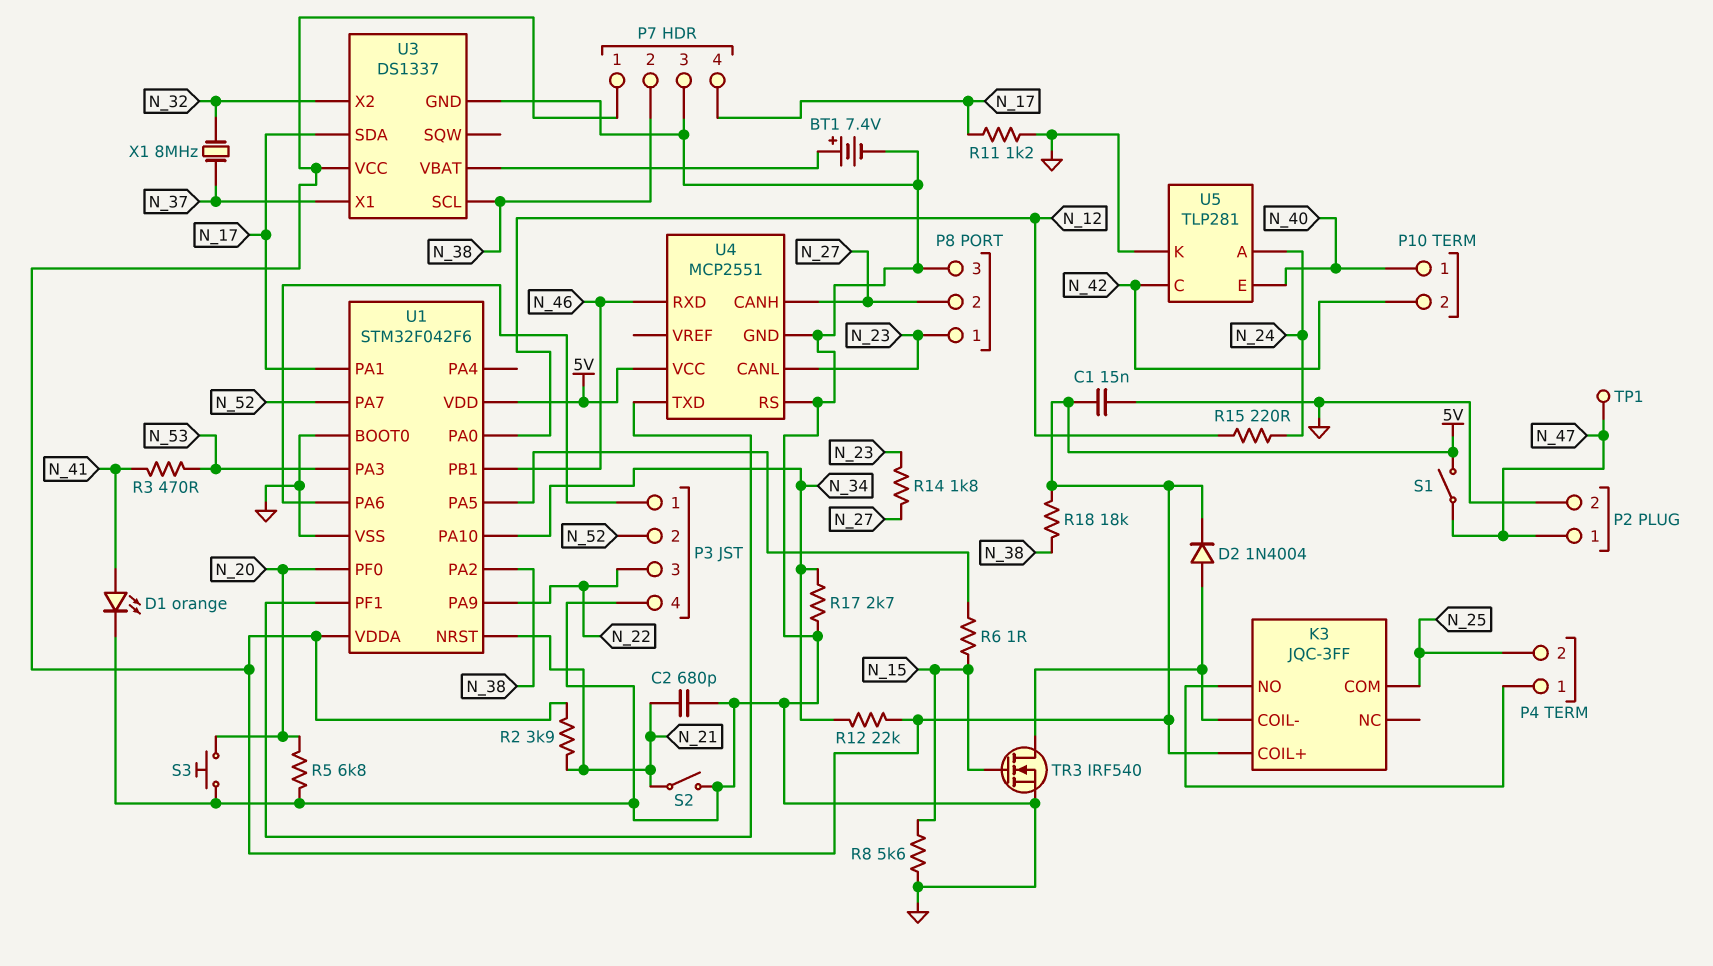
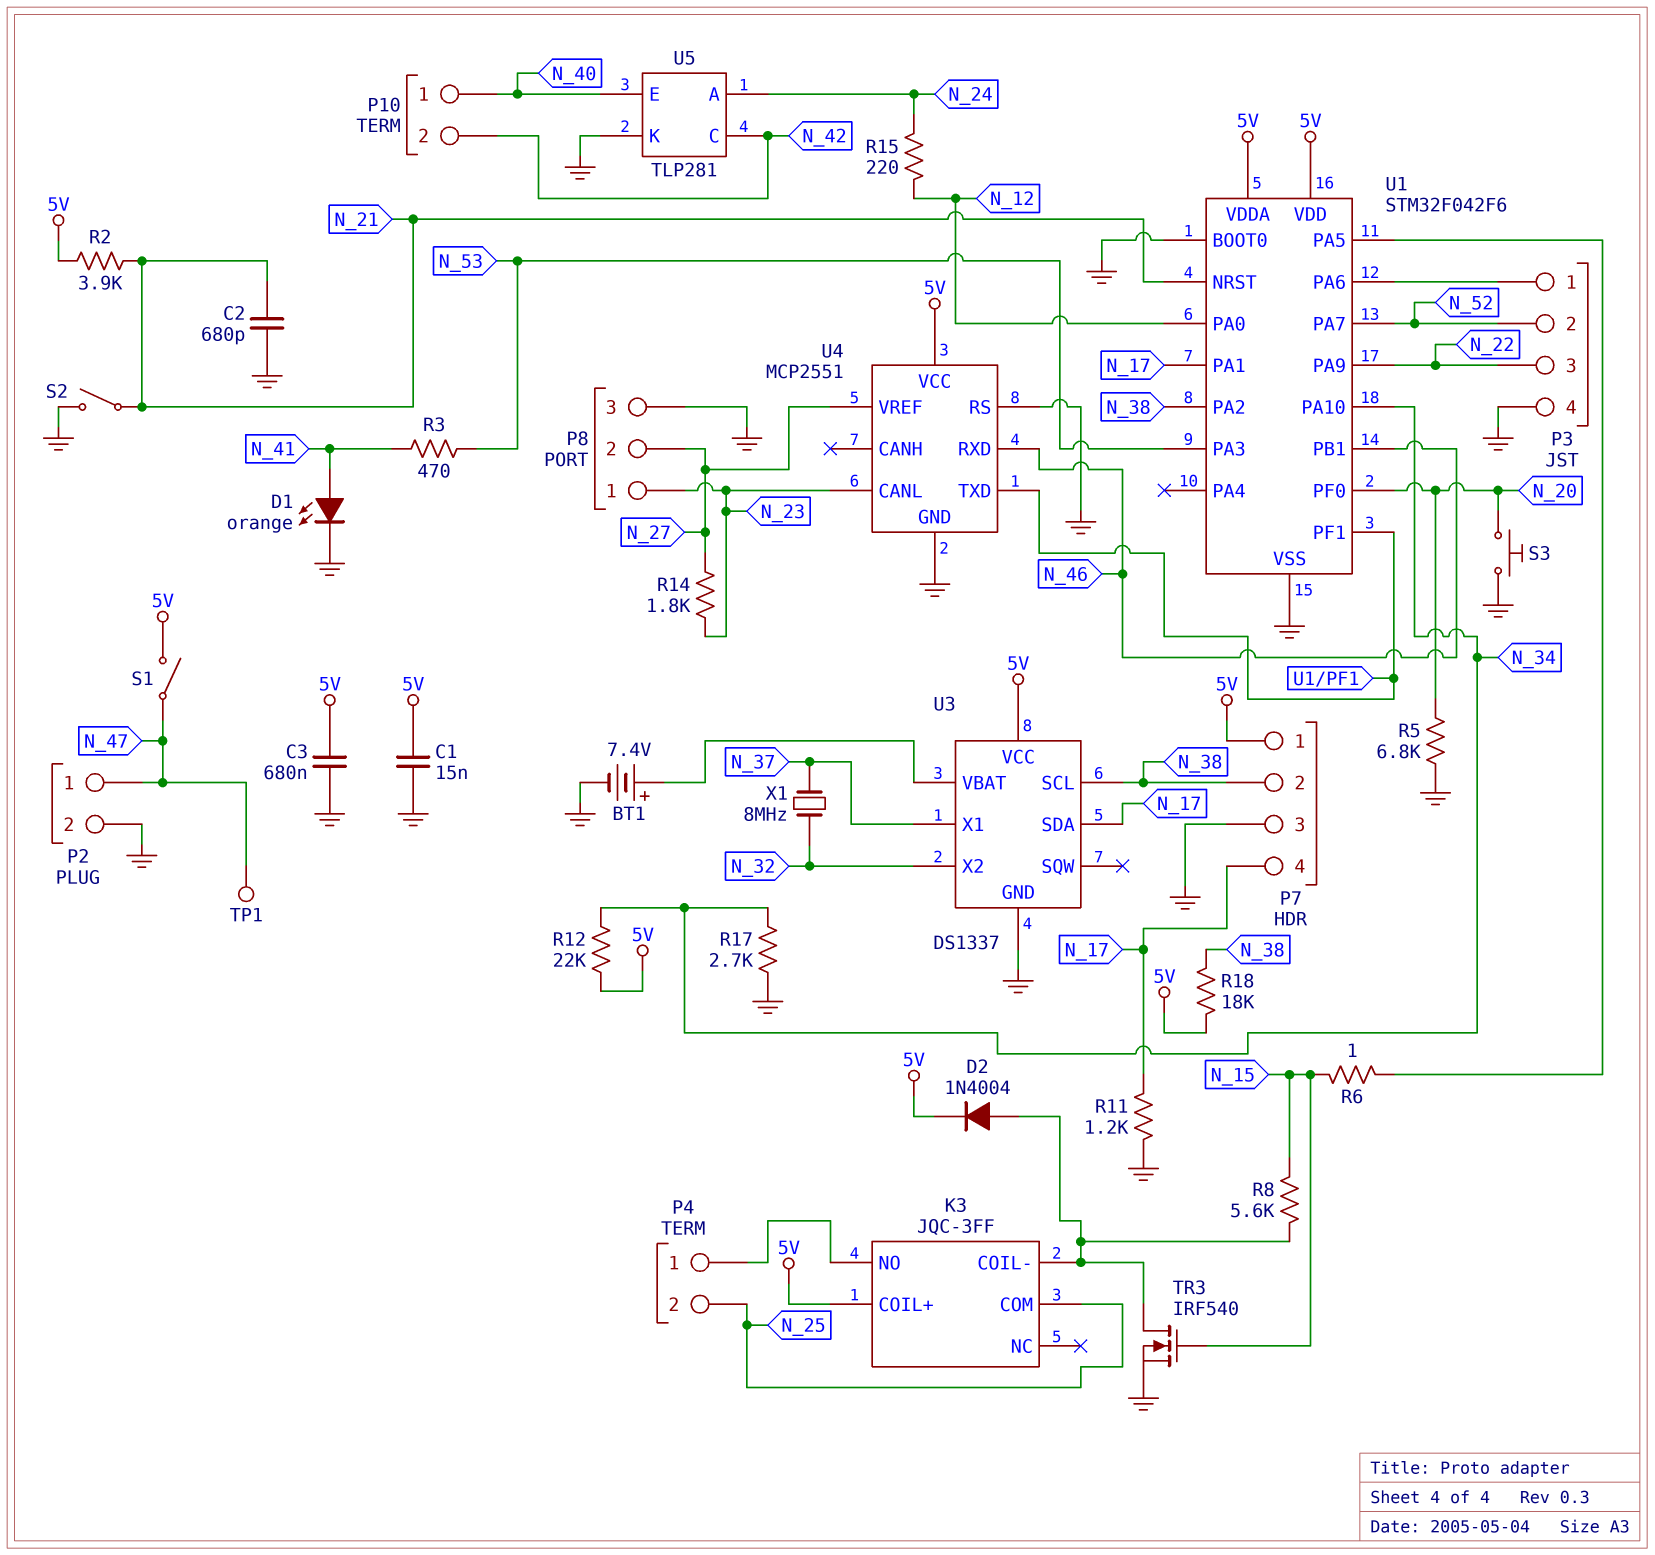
C3: none -> 680nF (5V, GND)
R8: 5.6k (GND, N_15) -> 5.6k (K3/COIL-, N_15)
U4 pin CANH: N_27 -> none
U4 pin VREF: none -> N_27

